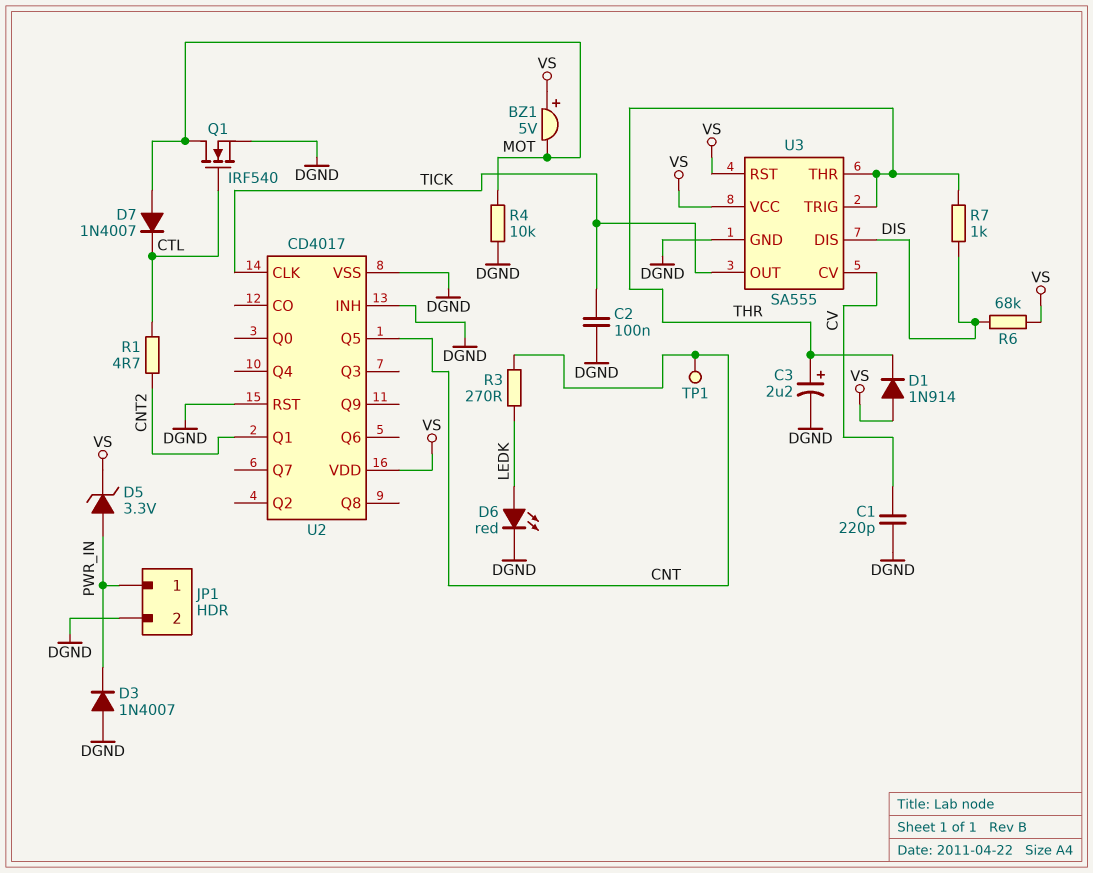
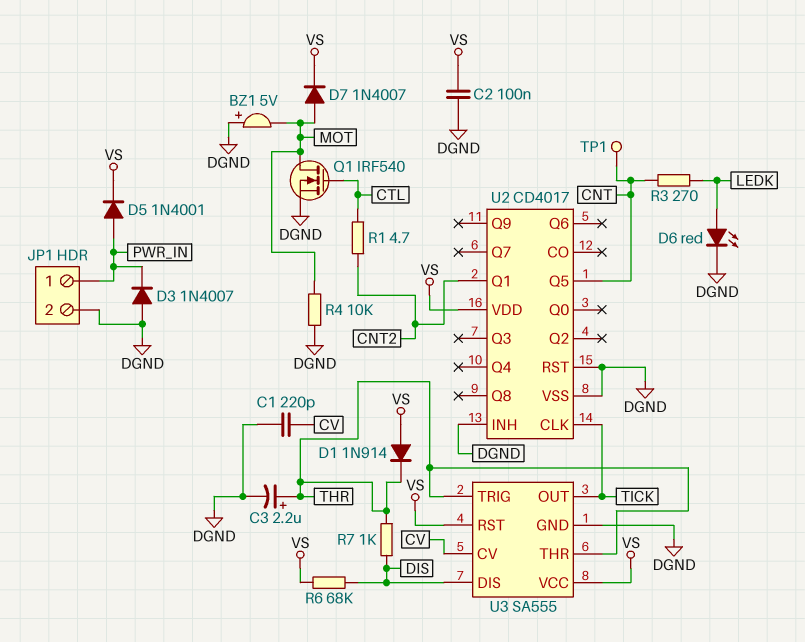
BZ1: buzzer 5V (plus VS, minus MOT) -> buzzer 5V (plus DGND, minus MOT)
C2: 100nF (DGND, TICK) -> 100nF (DGND, VS)
D5: zener 3.3V (A PWR_IN, K VS) -> diode 1N4001 (A PWR_IN, K VS)
D7: diode 1N4007 (A MOT, K CTL) -> diode 1N4007 (A MOT, K VS)

